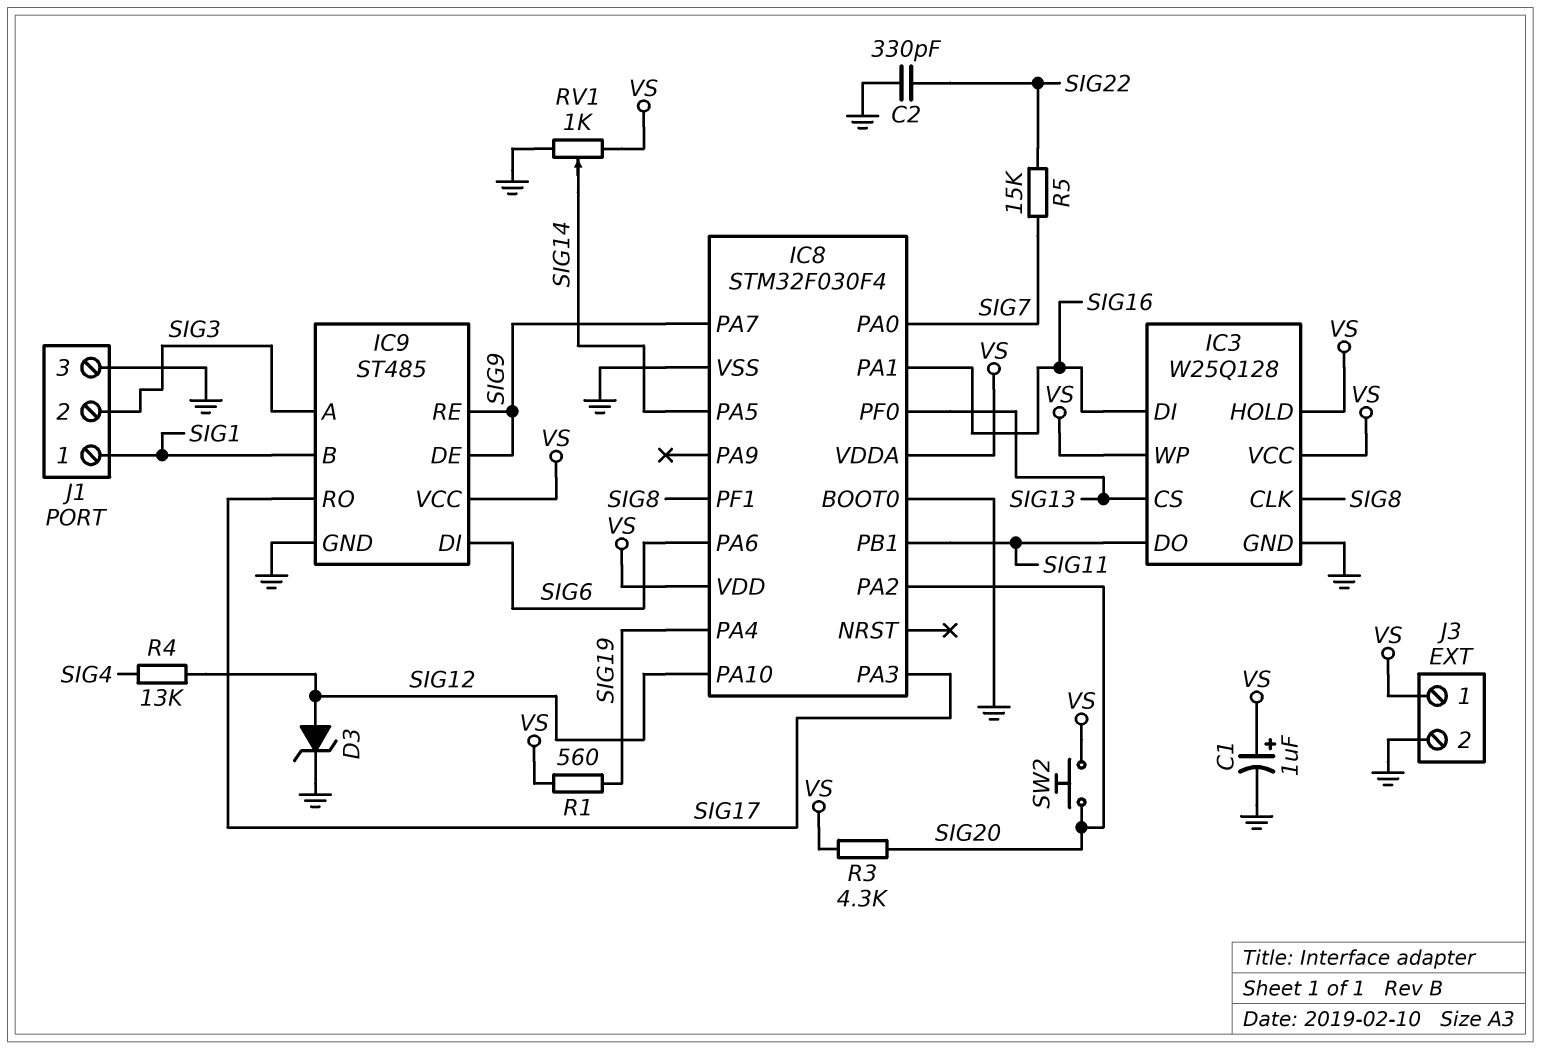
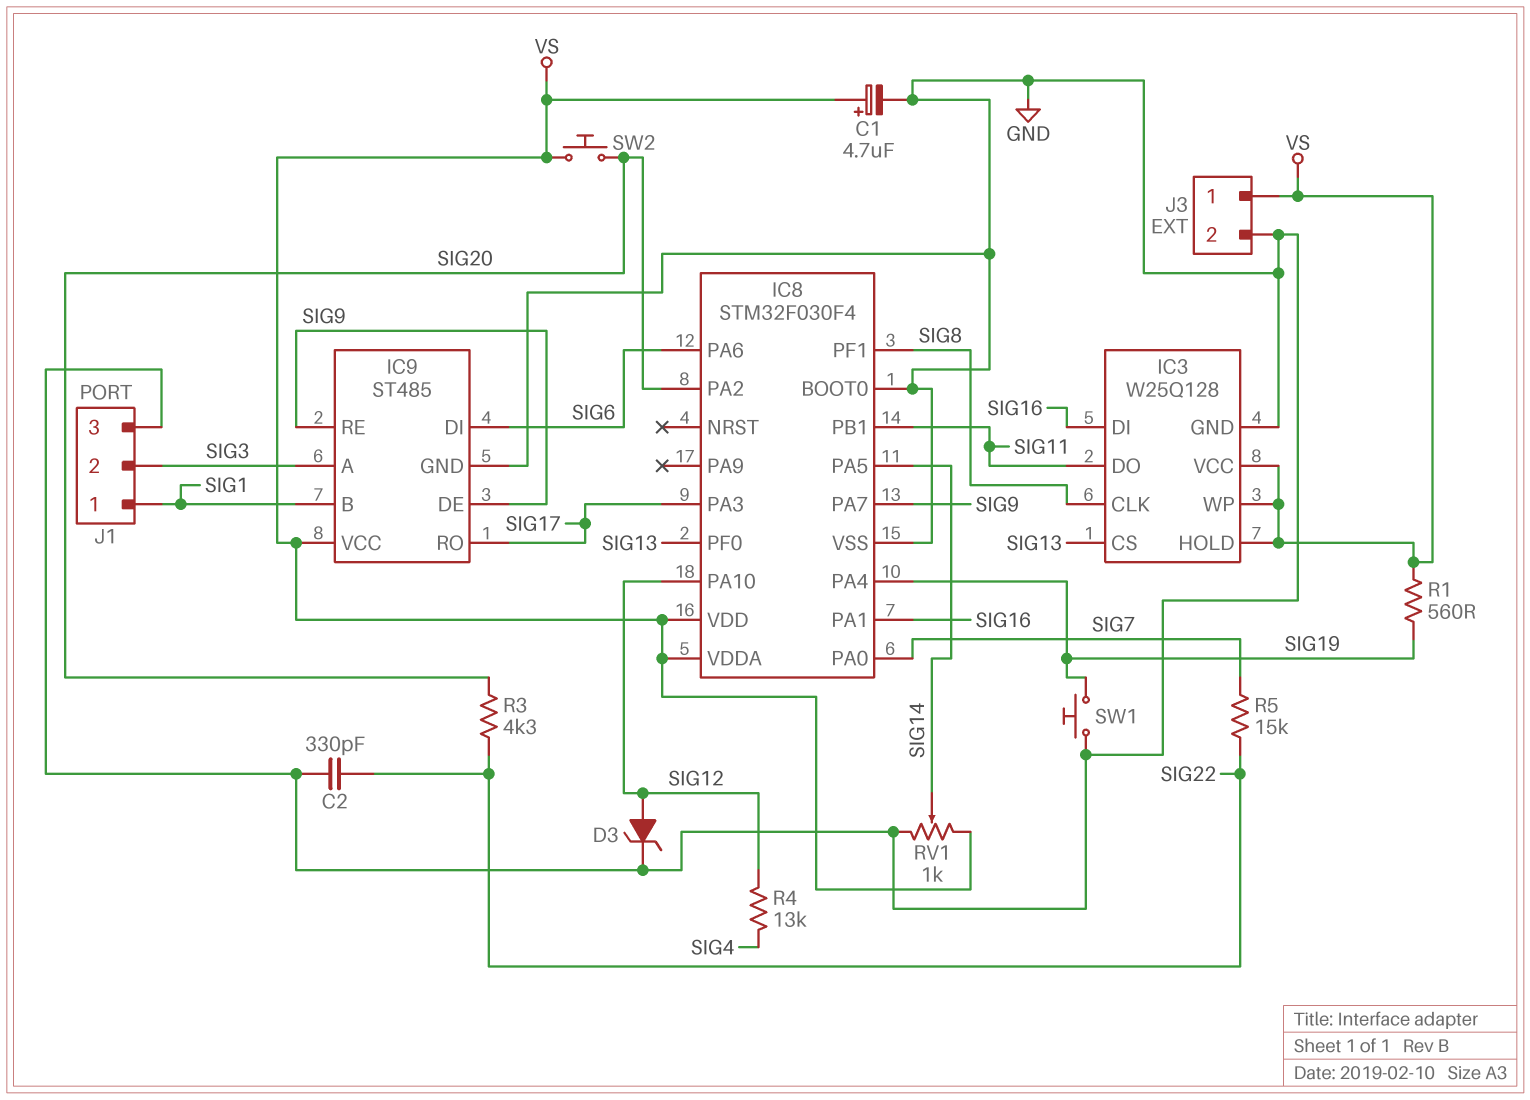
C1: 1uF (plus VS, minus GND) -> 4.7uF (plus VS, minus GND)
R3: 4.3k (SIG20, VS) -> 4.3k (SIG20, SIG22)
SW1: none -> button (GND, SIG19)

